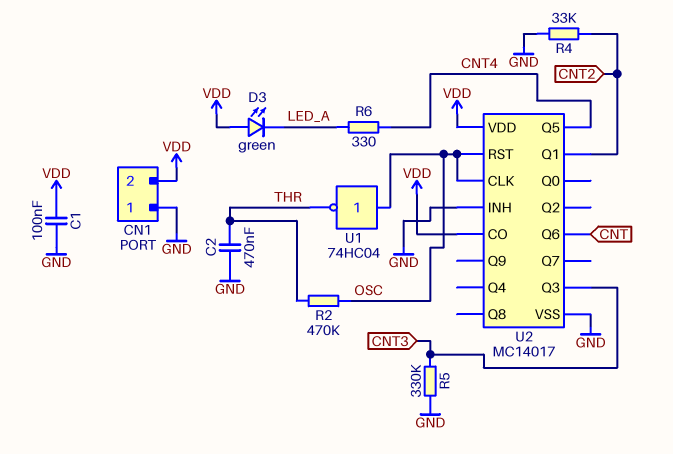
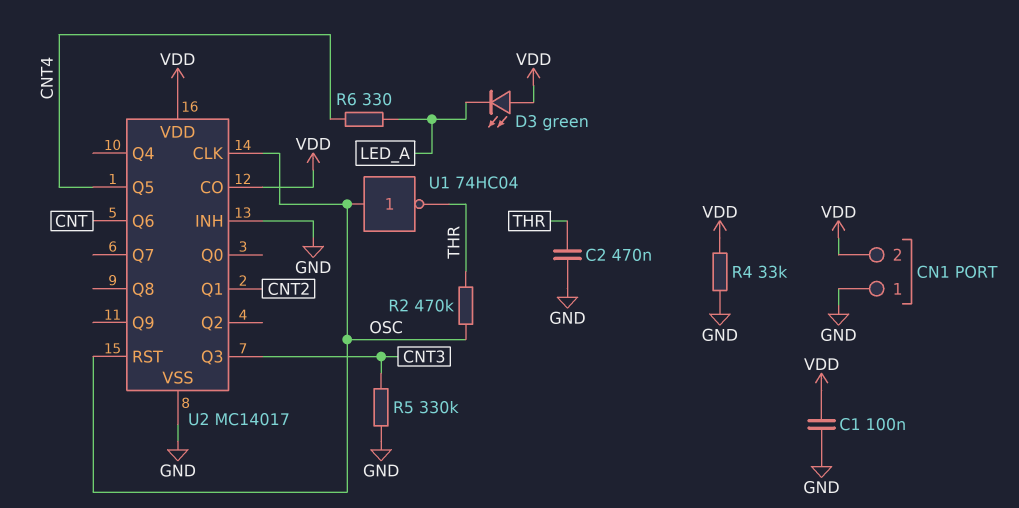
R4: 33k (CNT2, GND) -> 33k (GND, VDD)

